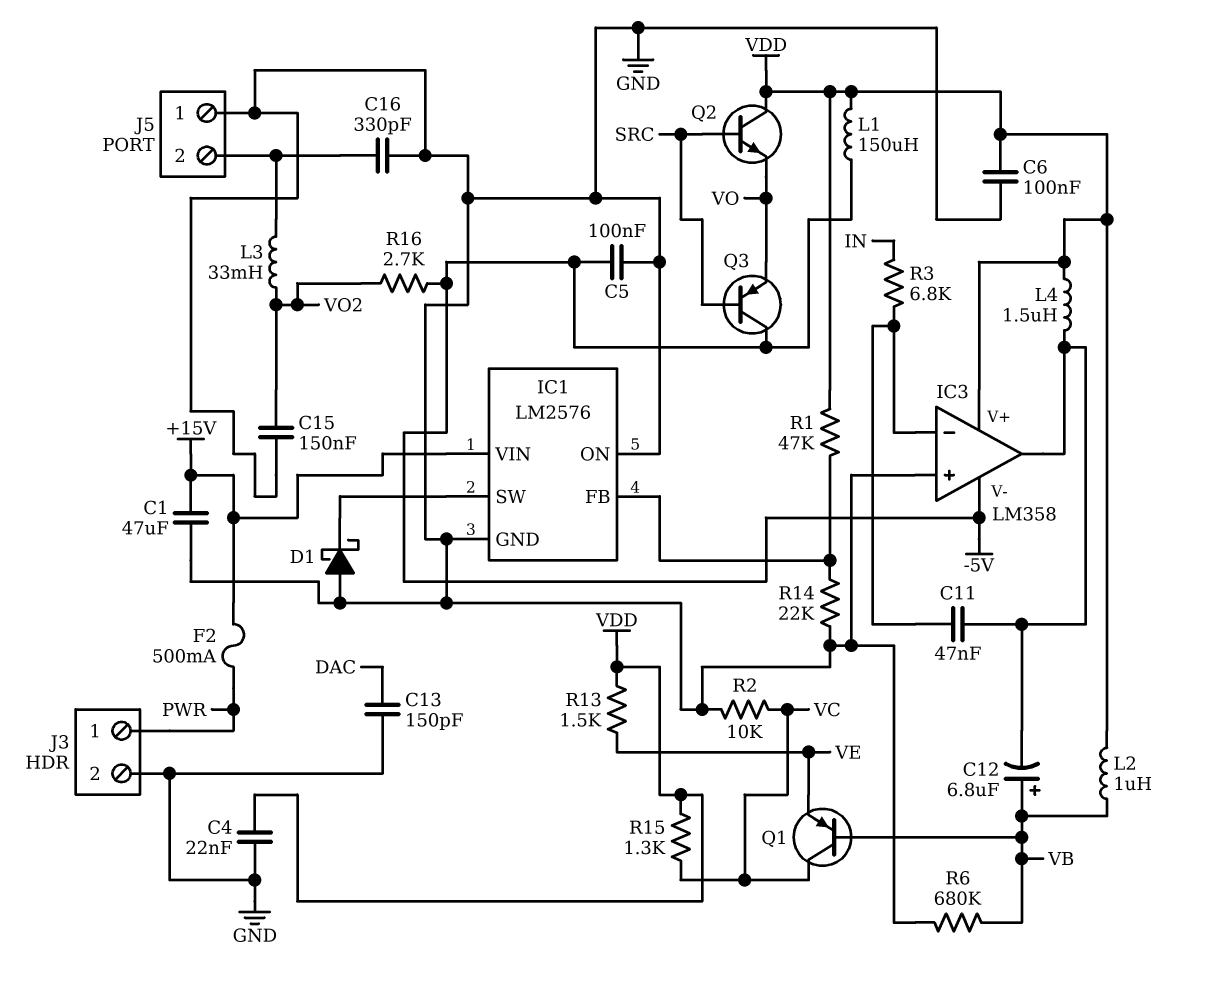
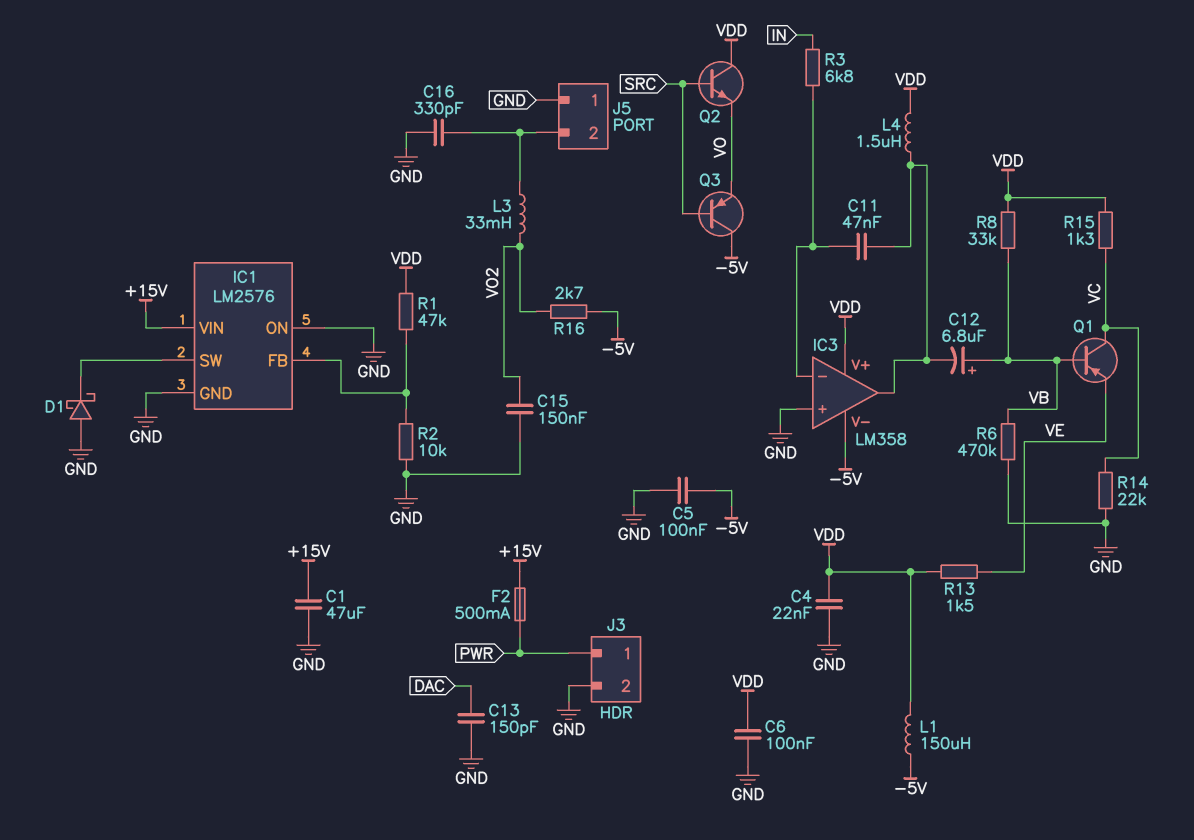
L2: 1uH (VB, VDD) -> none
R2: 10k (GND, VC) -> 10k (GND, IC1/FB)
R6: 680k (GND, VB) -> 470k (GND, VB)
R8: none -> 33k (VB, VDD)
R14: 22k (GND, IC1/FB) -> 22k (GND, VC)

